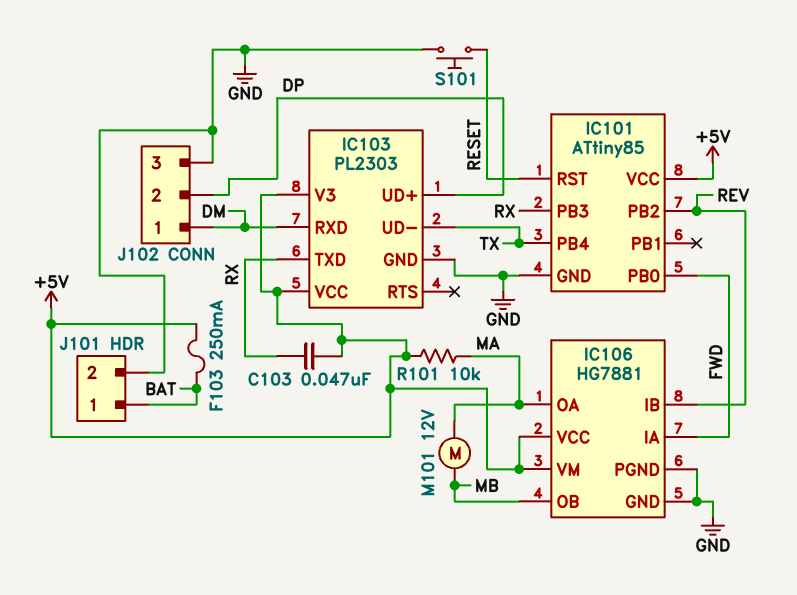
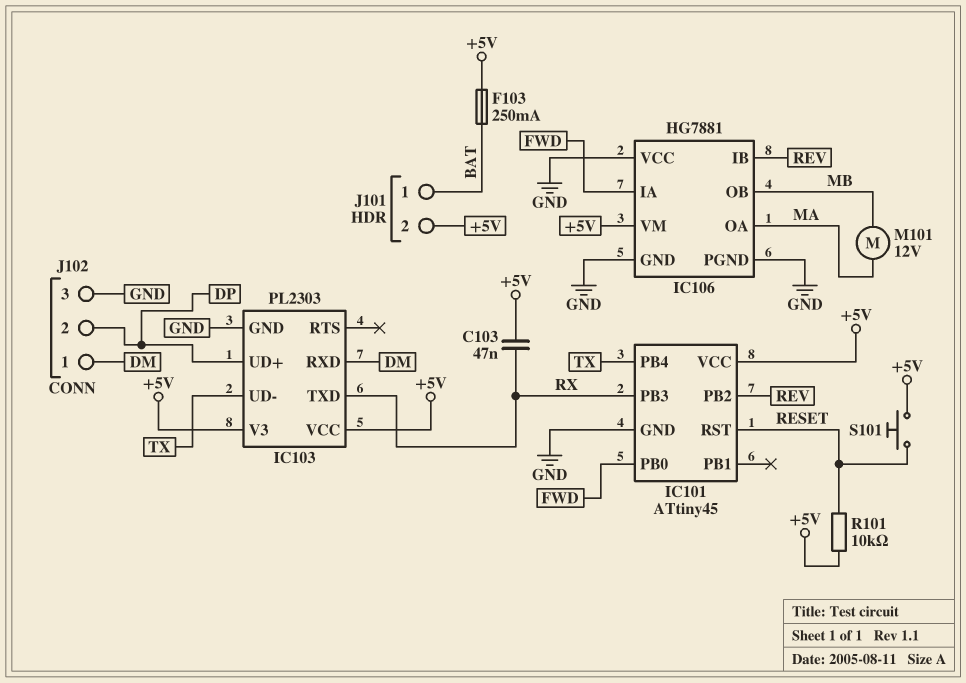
IC101: ATtiny85 -> ATtiny45
IC106 pin VCC: +5V -> GND
J101 pin 2: GND -> +5V
R101: 10k (+5V, MA) -> 10k (+5V, RESET)
S101: button (GND, RESET) -> button (+5V, RESET)

